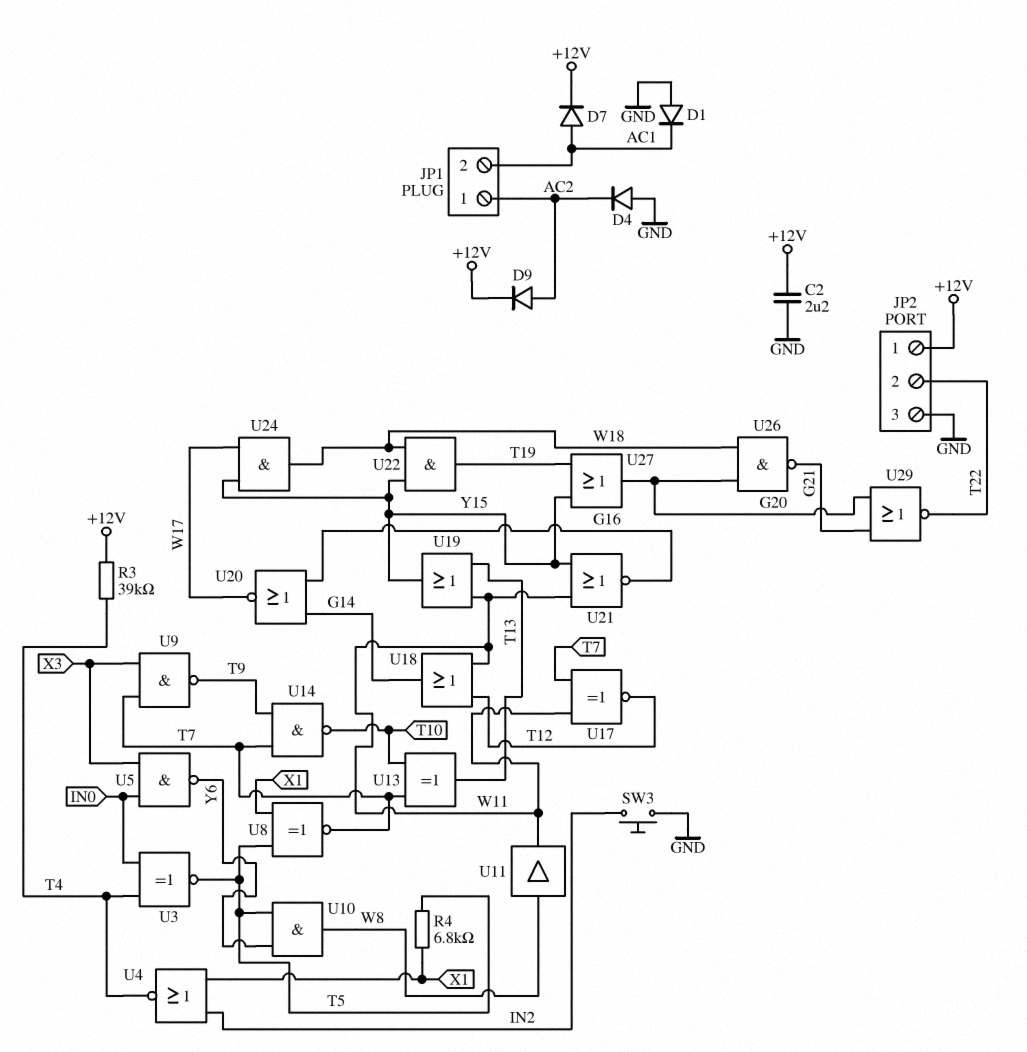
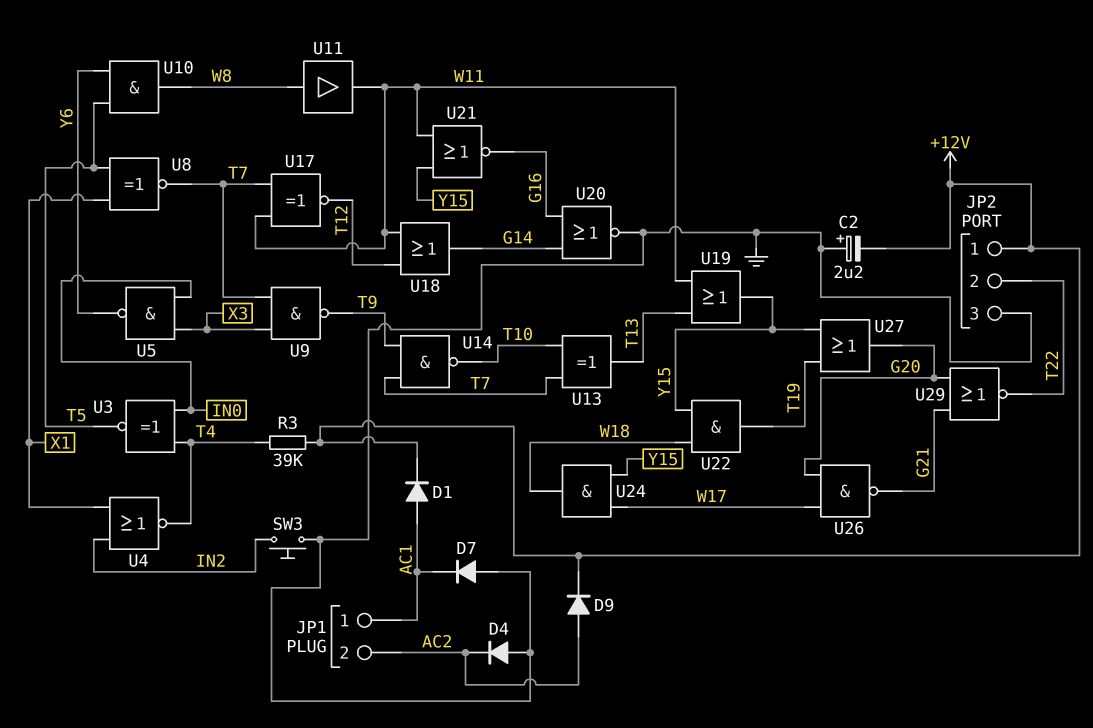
C2: 2.2uF (+12V, GND) -> 2.2uF (plus GND, minus +12V)
D1: diode (A GND, K AC1) -> diode (A AC1, K +12V)
D7: diode (A AC1, K +12V) -> diode (A GND, K AC1)
JP1 pin 1: AC2 -> AC1
JP1 pin 2: AC1 -> AC2
R4: 6.8k (T5, X1) -> none
U20: NOR (in G14, in G16, out W17) -> NOR (in G14, in G16, out GND)
U26: NAND (in G20, in W18, out G21) -> NAND (in G20, in W17, out G21)

